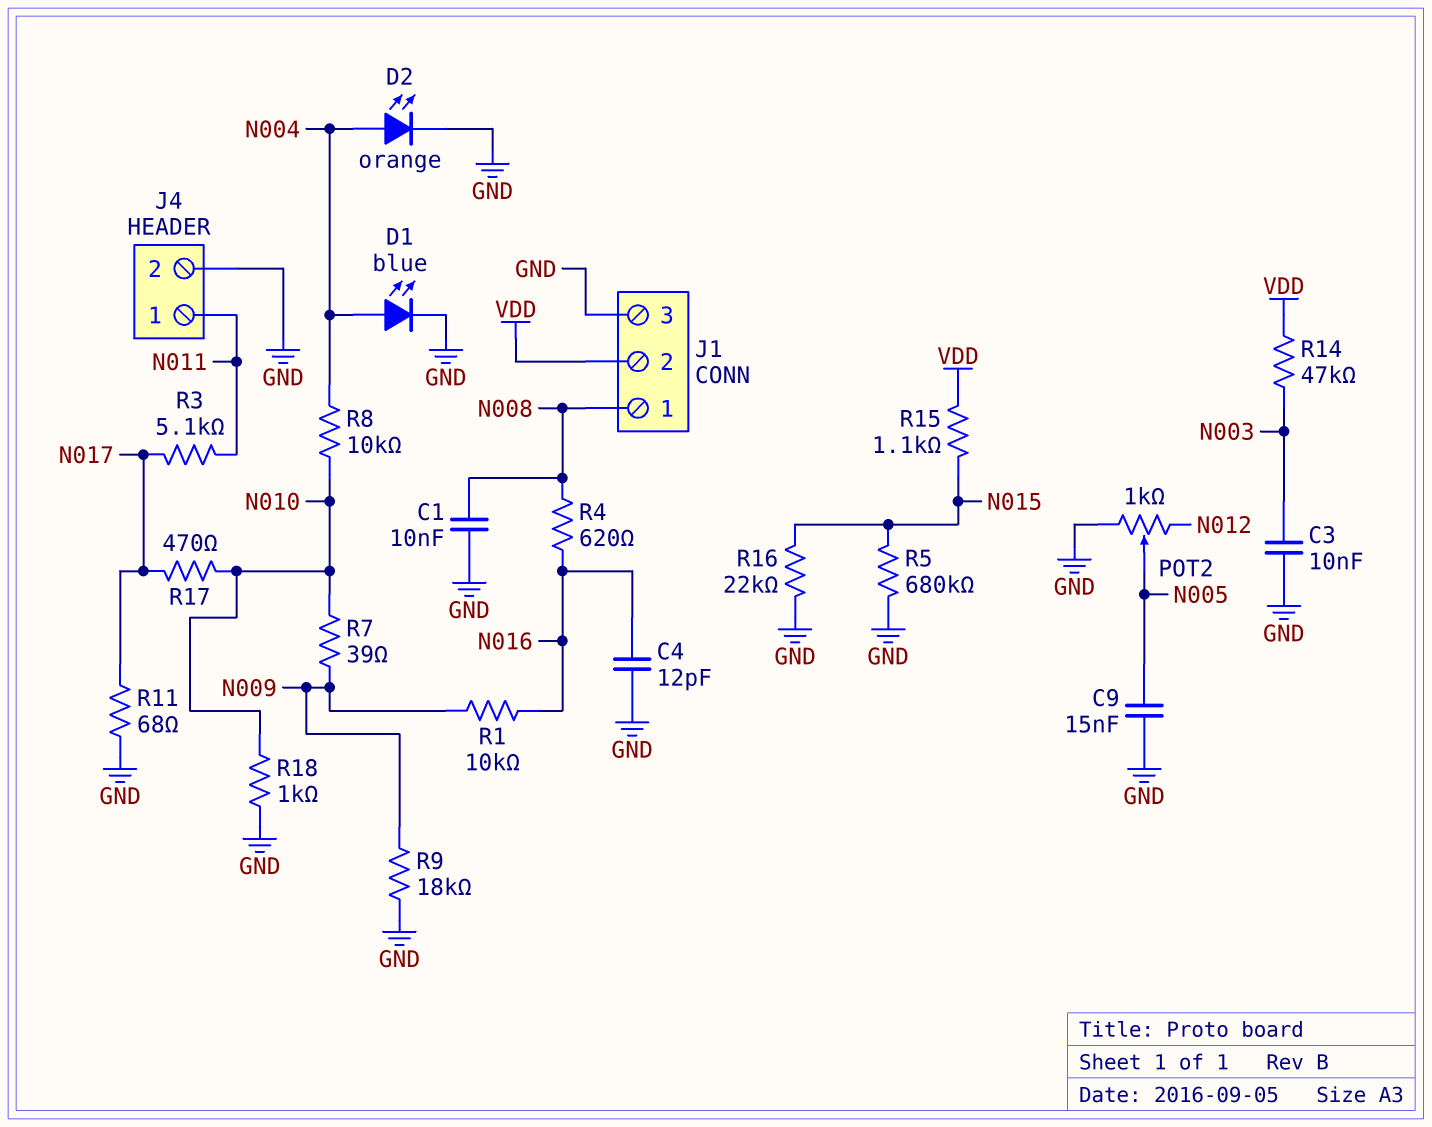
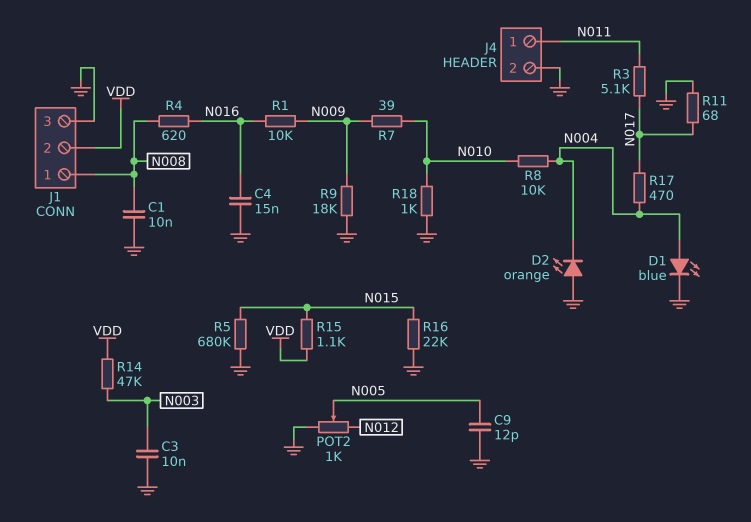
C4: 12pF (GND, N016) -> 15nF (GND, N016)
C9: 15nF (GND, N005) -> 12pF (GND, N005)
D2: LED orange (A N004, K GND) -> LED orange (A GND, K N004)
R17: 470 (N010, N017) -> 470 (N004, N017)

